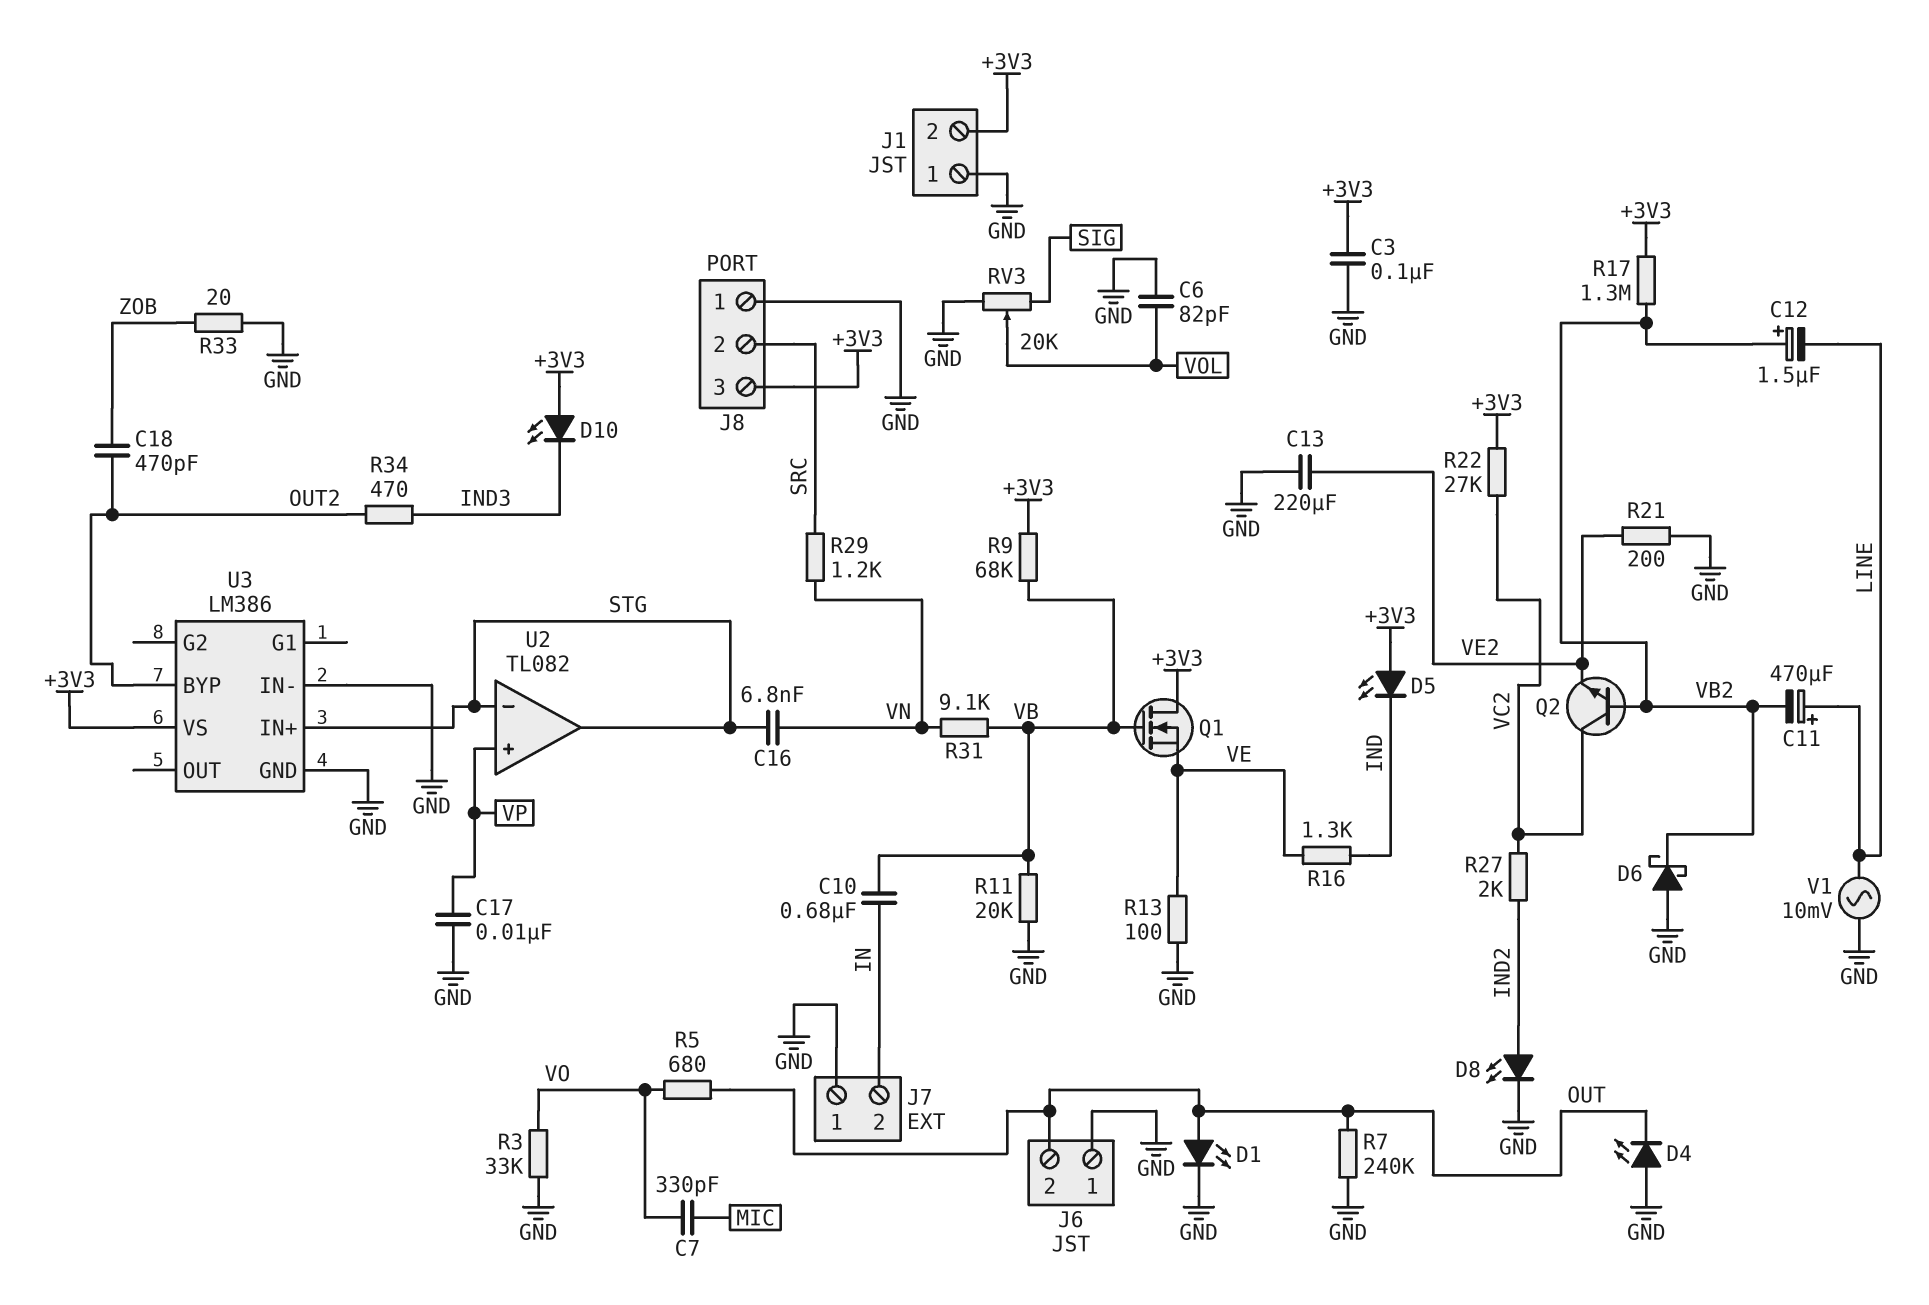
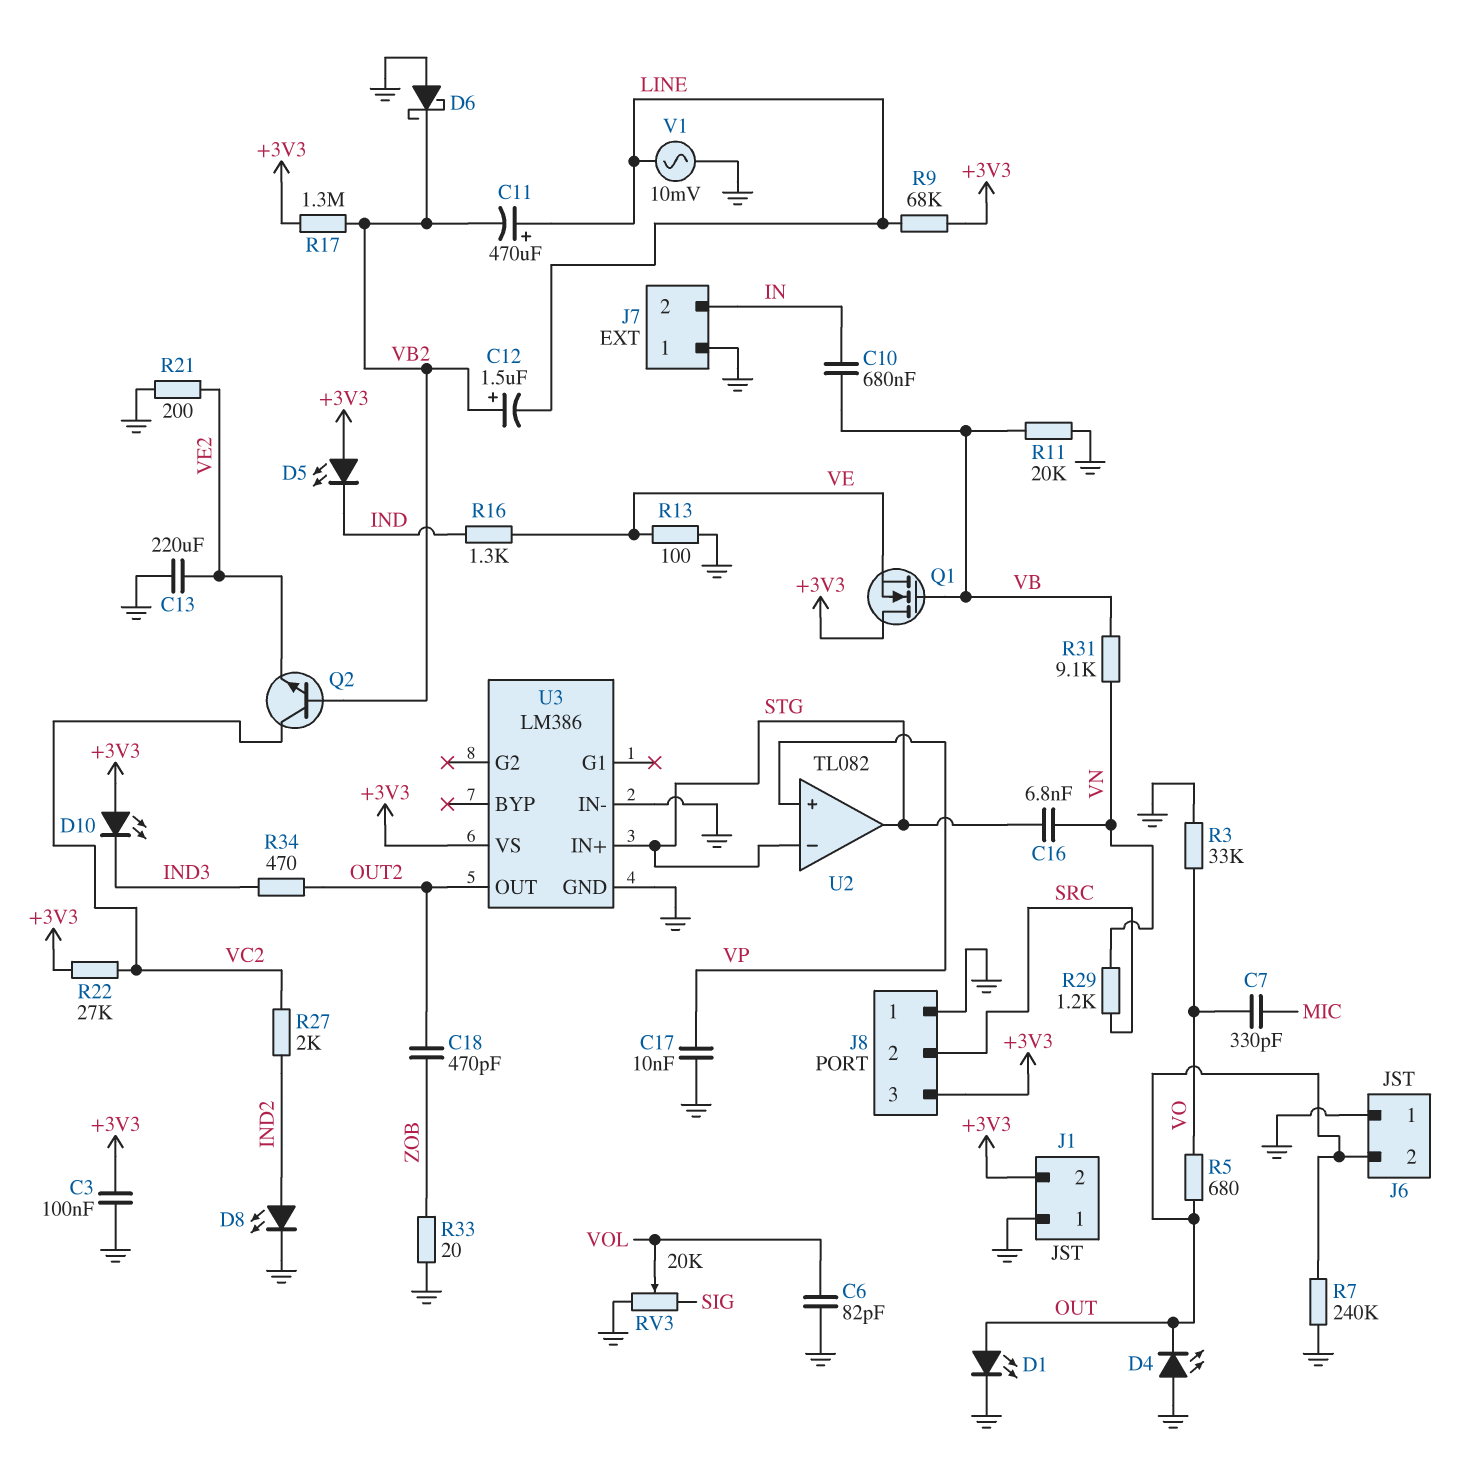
R9: 68k (+3V3, VB) -> 68k (+3V3, LINE)
U3 pin BYP: OUT2 -> none
U3 pin OUT: none -> OUT2

